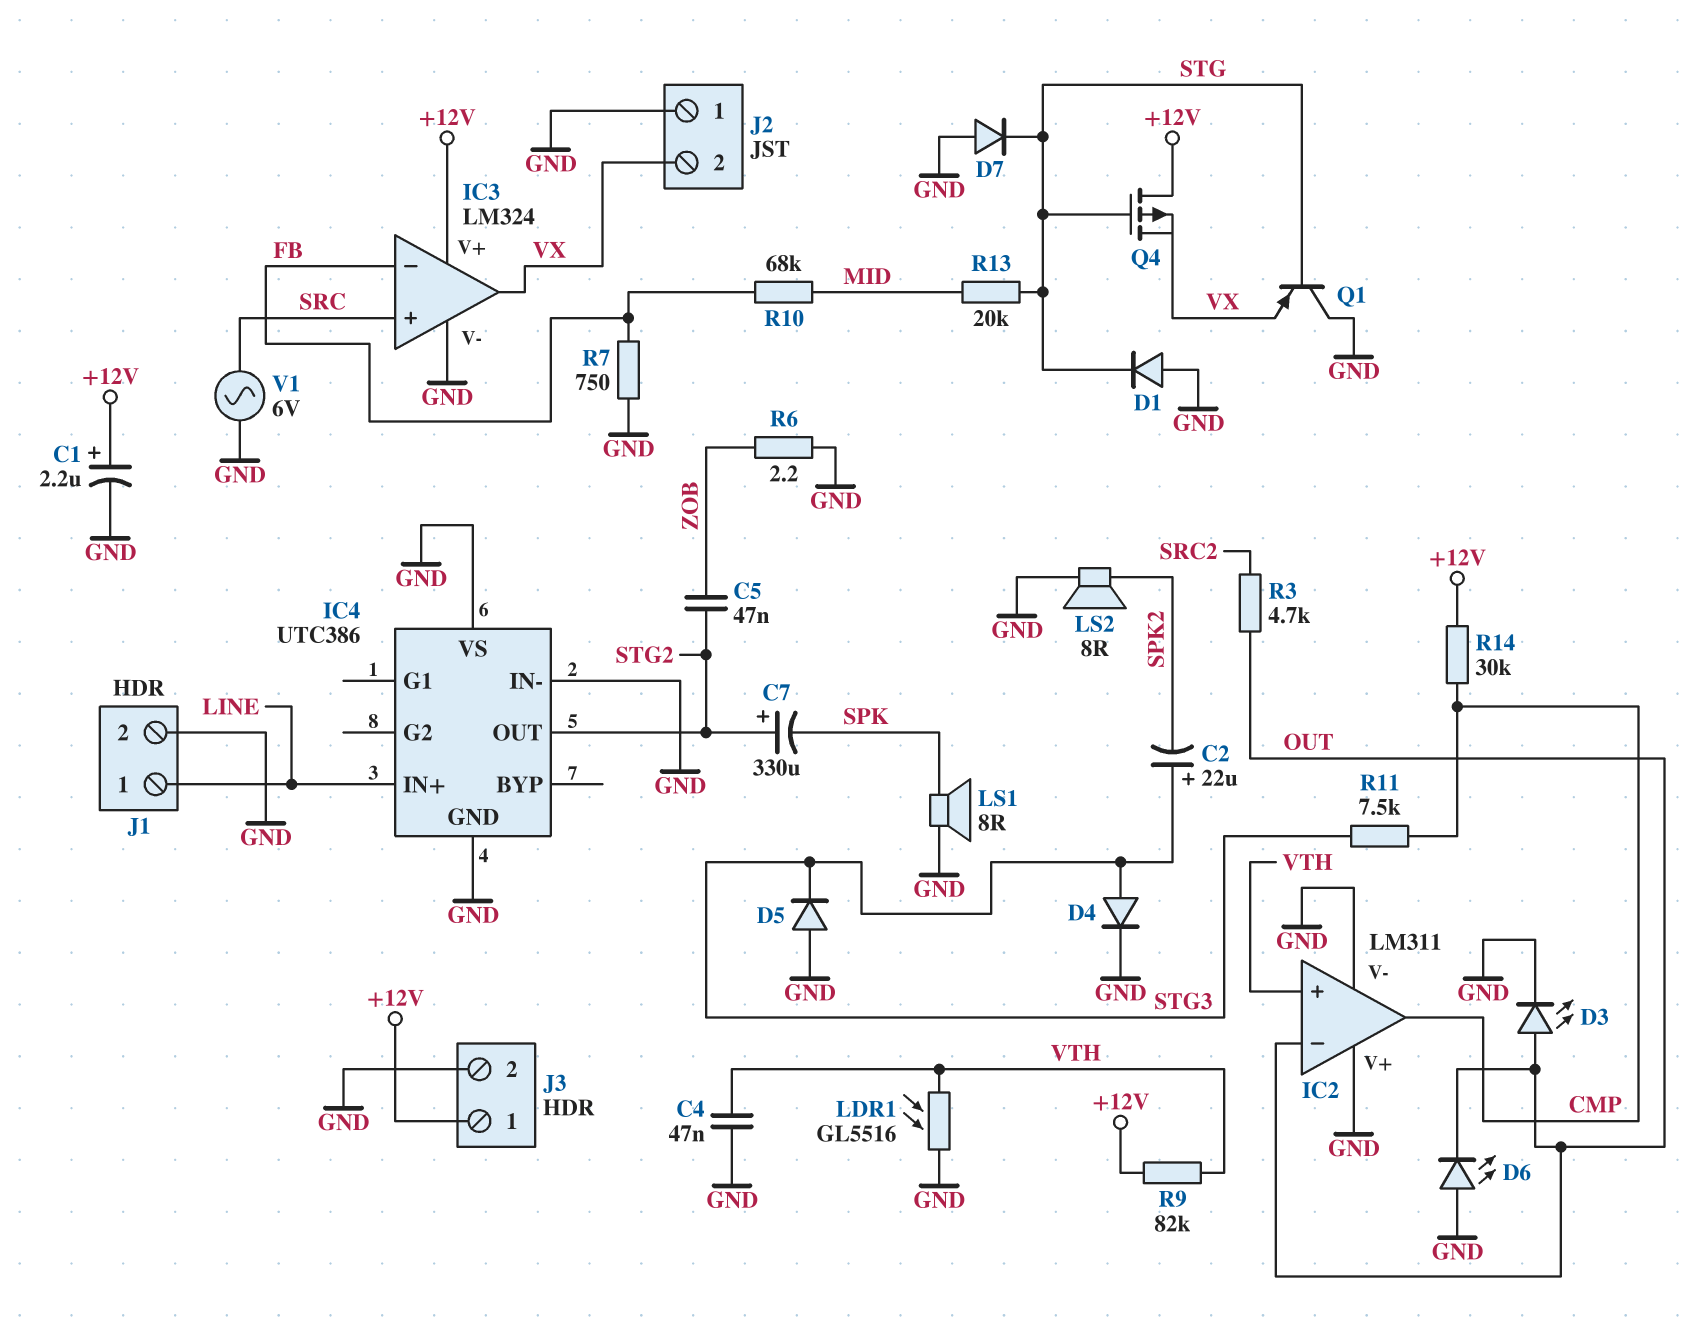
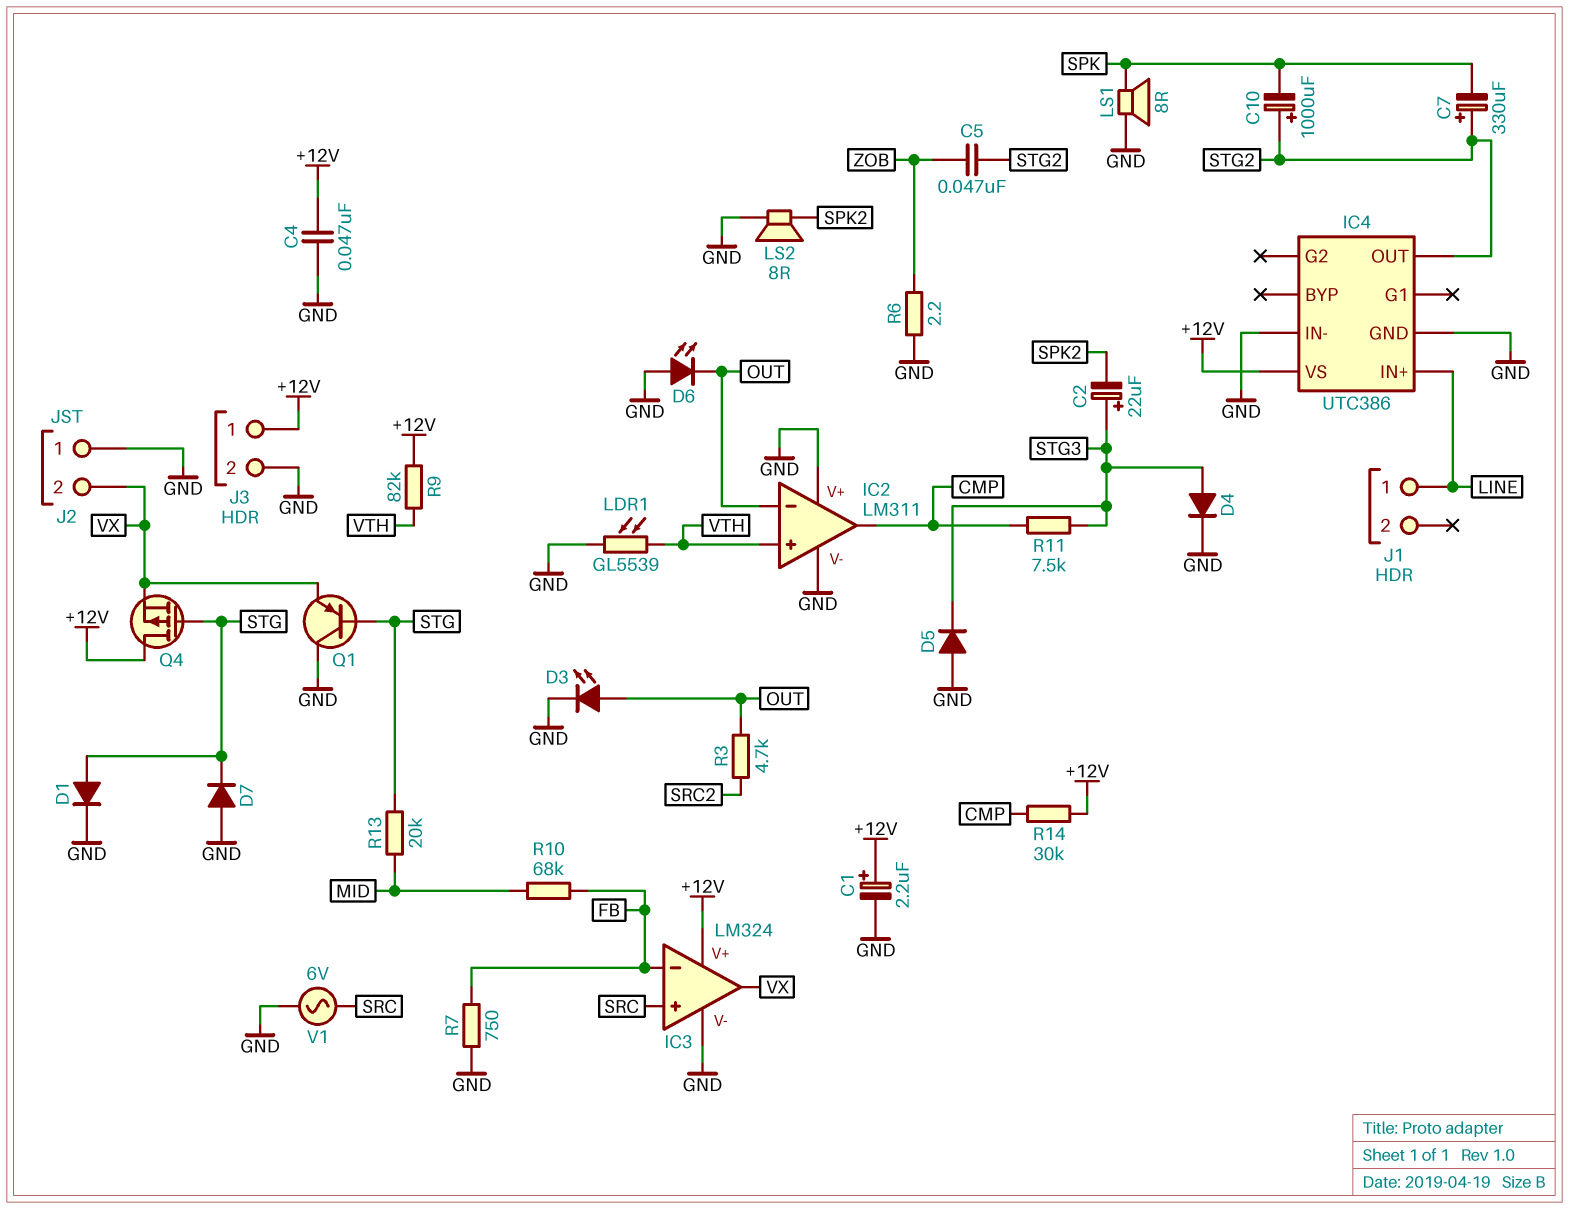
C4: 47nF (GND, VTH) -> 47nF (+12V, GND)
C10: none -> 1000uF (plus STG2, minus SPK)
D1: diode (A GND, K STG) -> diode (A STG, K GND)
IC4 pin VS: GND -> +12V
J1 pin 2: GND -> none
LDR1: GL5516 (GND, VTH) -> GL5539 (GND, VTH)

